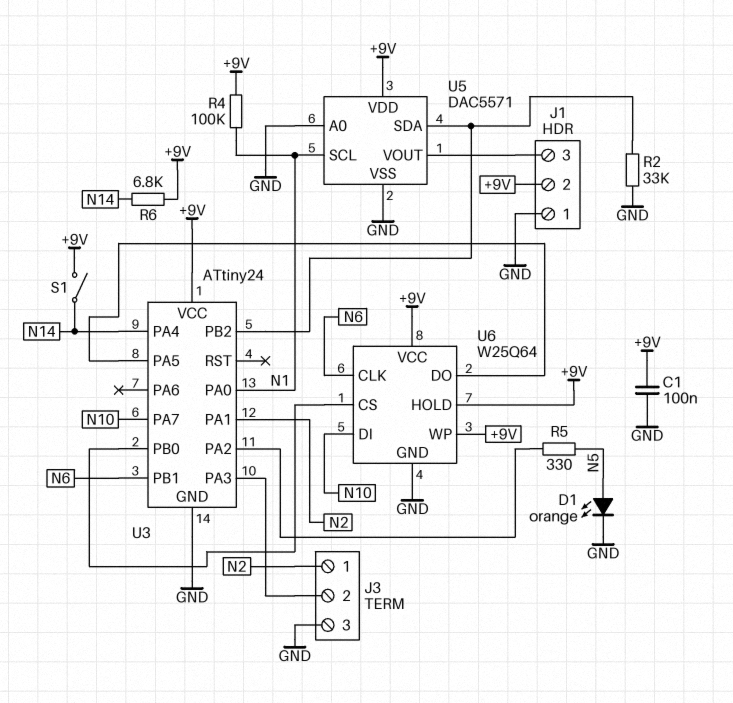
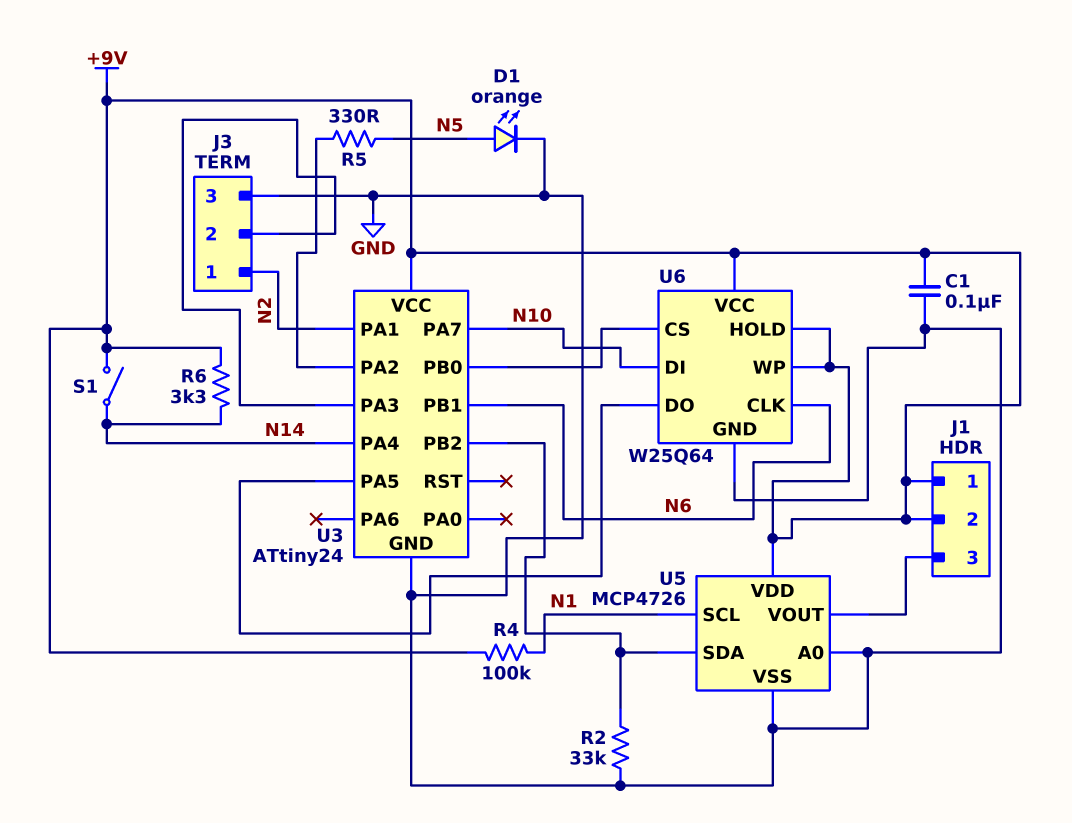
J1 pin 1: GND -> +9V
R6: 6.8k (+9V, N14) -> 3.3k (+9V, N14)
U3 pin PA0: N1 -> none
U5: DAC5571 -> MCP4726

